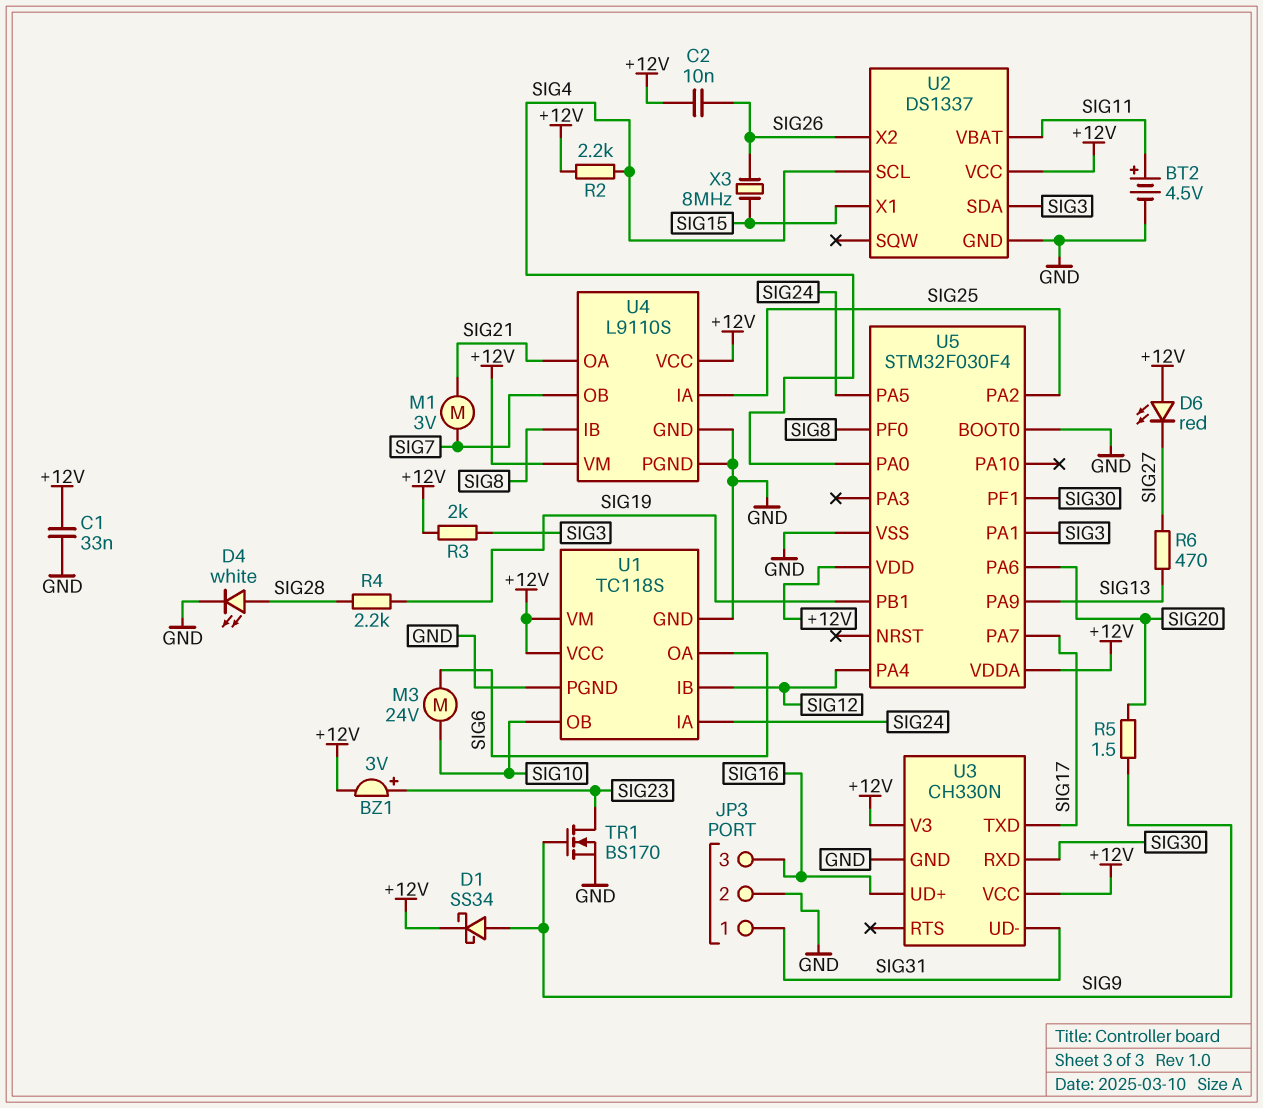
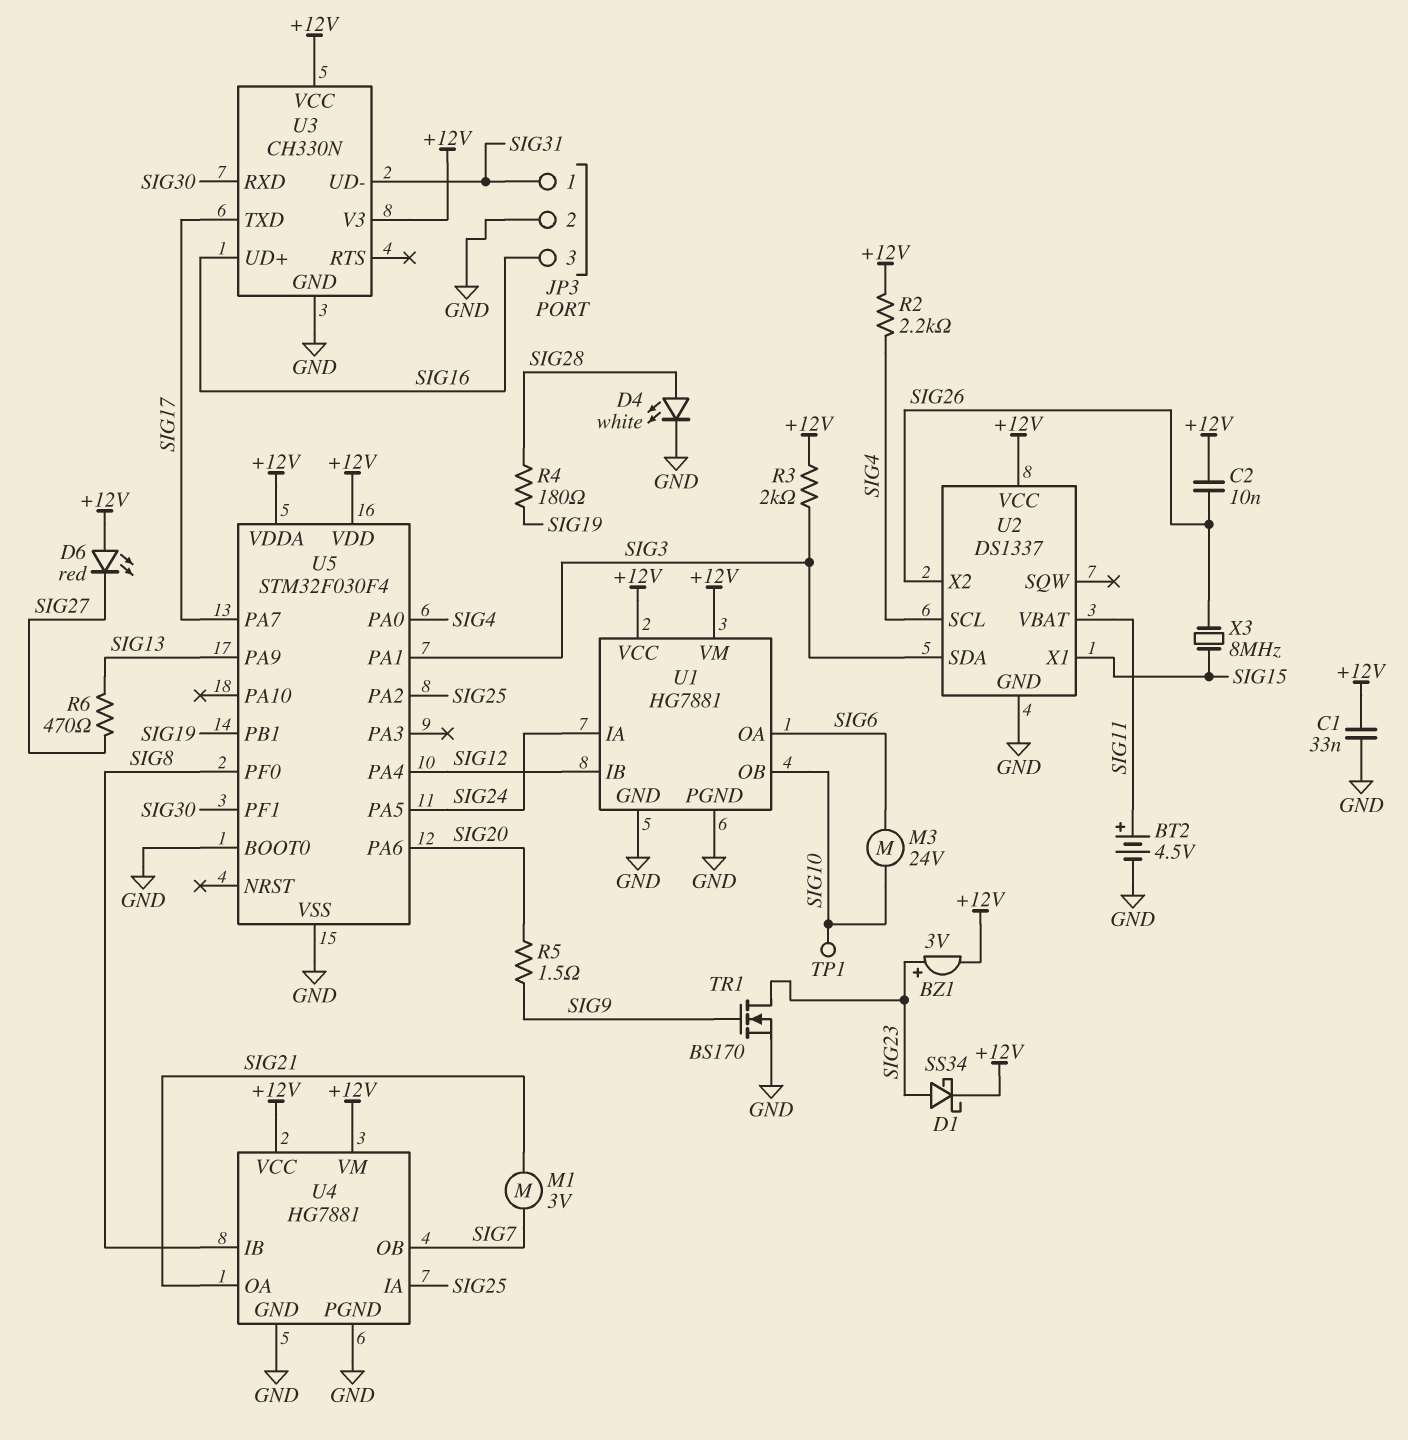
D1: schottky SS34 (A SIG9, K +12V) -> schottky SS34 (A SIG23, K +12V)
R4: 2.2k (SIG19, SIG28) -> 180 (SIG19, SIG28)
TP1: none -> test point (SIG10)
U1: TC118S -> HG7881
U4: L9110S -> HG7881

